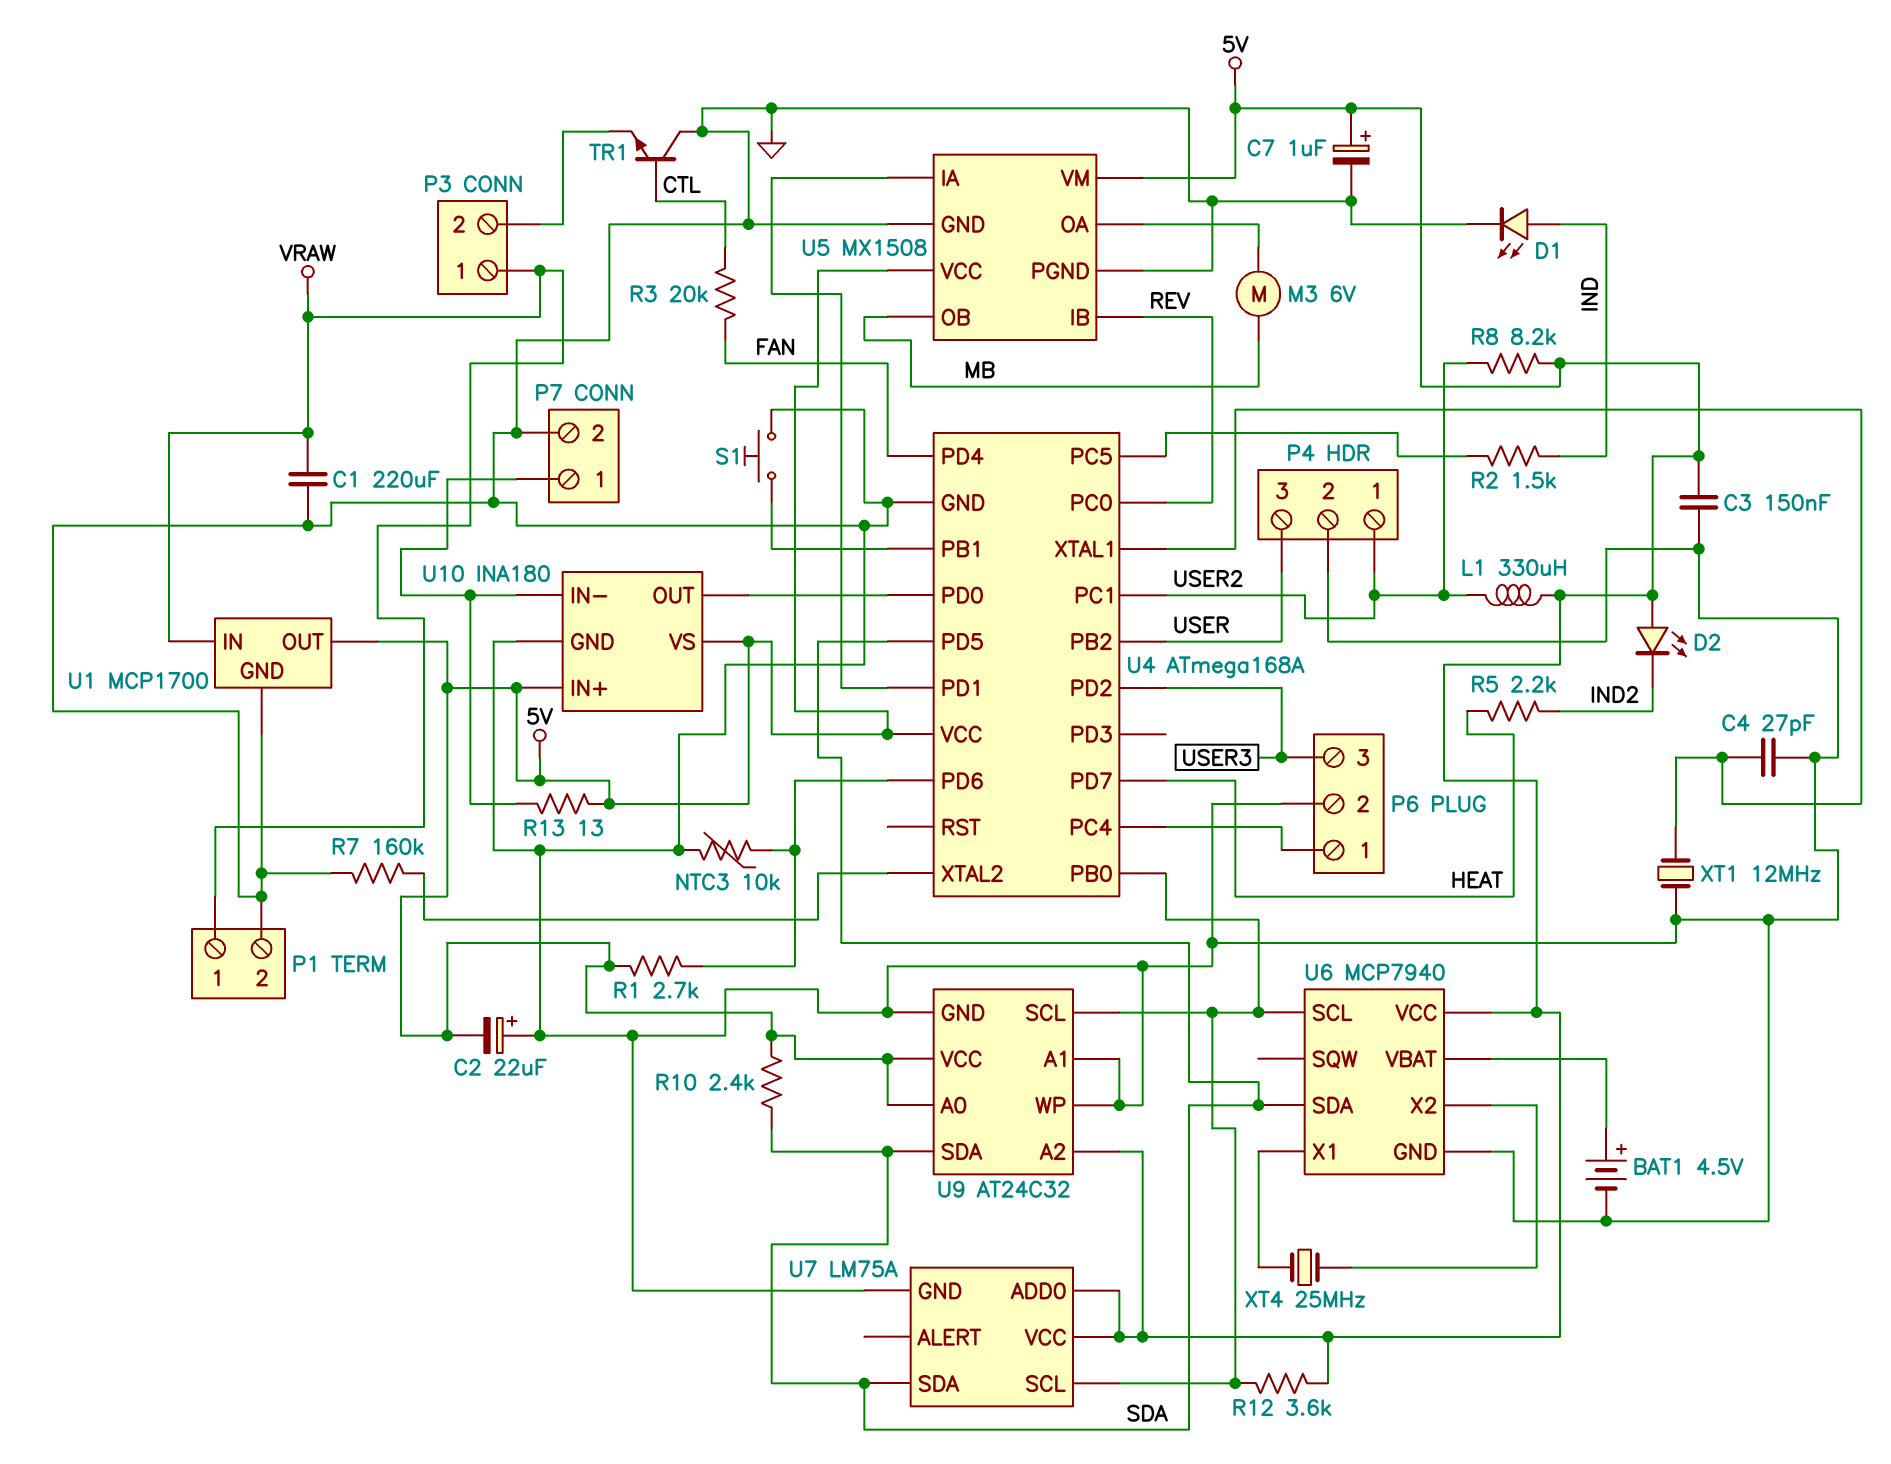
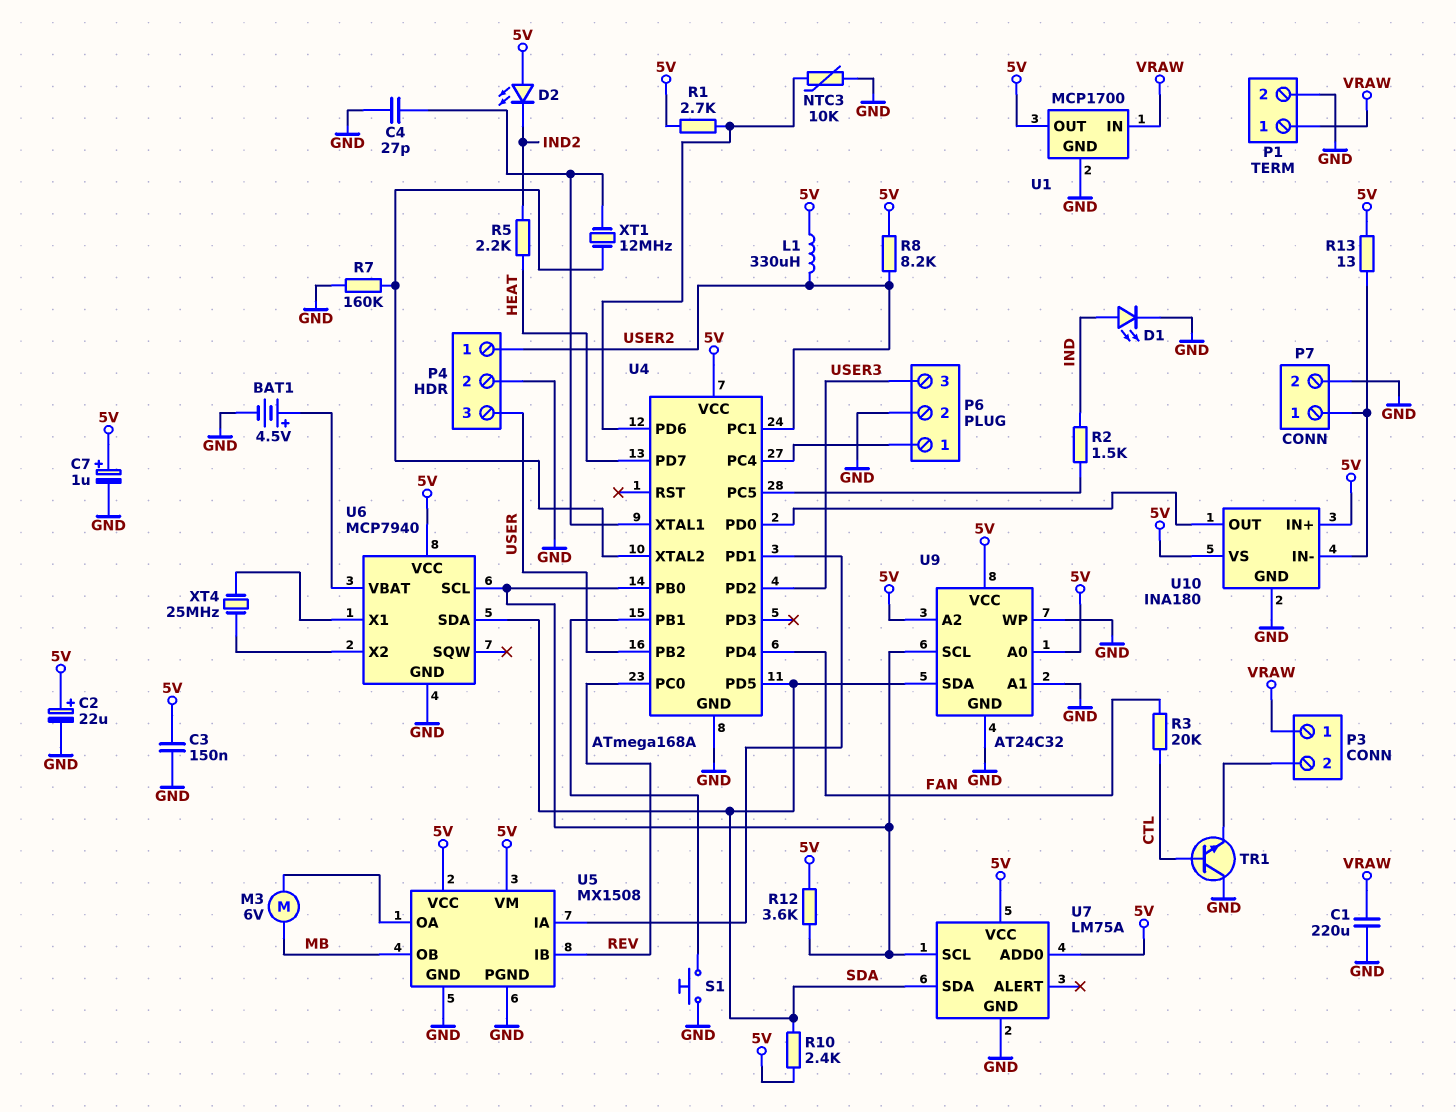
C2: 22uF (plus GND, minus 5V) -> 22uF (plus 5V, minus GND)
XT1: 12MHz (GND, U4/XTAL1) -> 12MHz (U4/XTAL1, U4/XTAL2)

